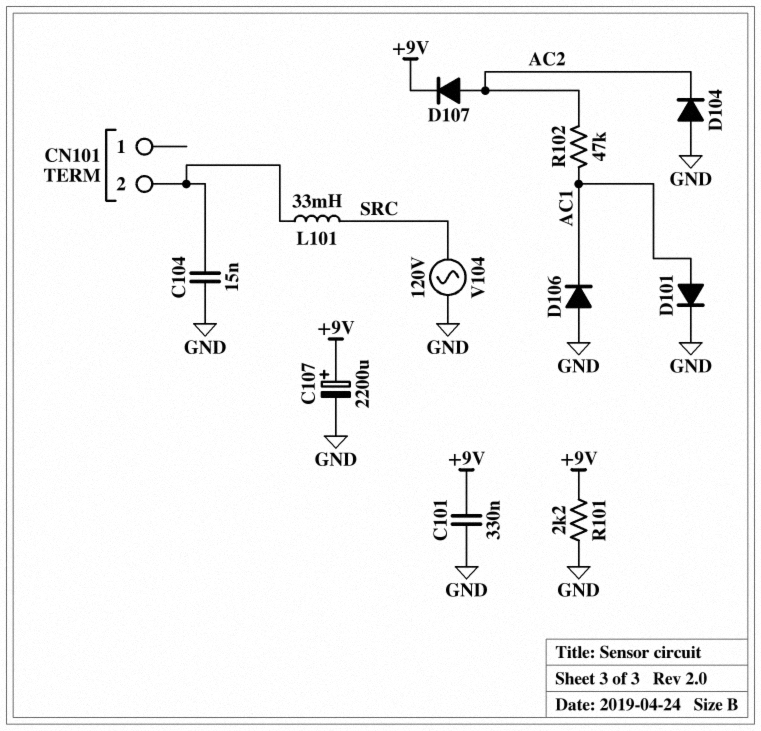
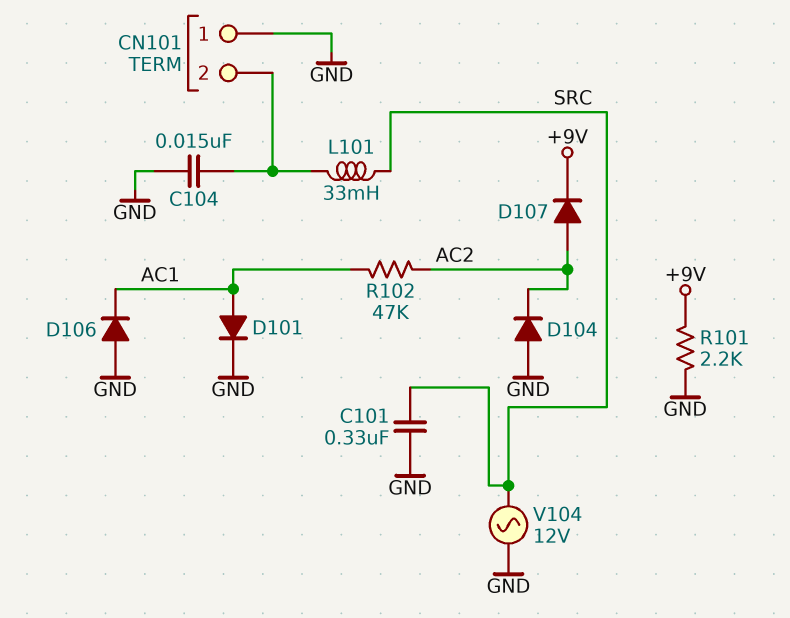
C101: 330nF (+9V, GND) -> 330nF (GND, SRC)
C107: 2200uF (plus +9V, minus GND) -> none
CN101 pin 1: none -> GND
V104: AC 120V (GND, SRC) -> AC 12V (GND, SRC)

